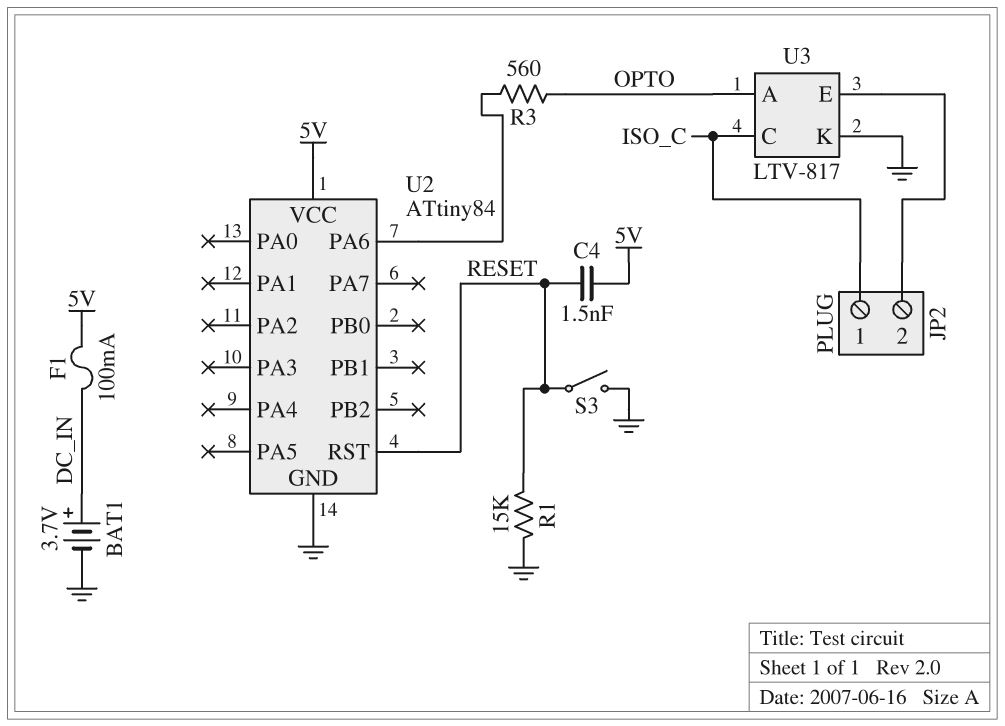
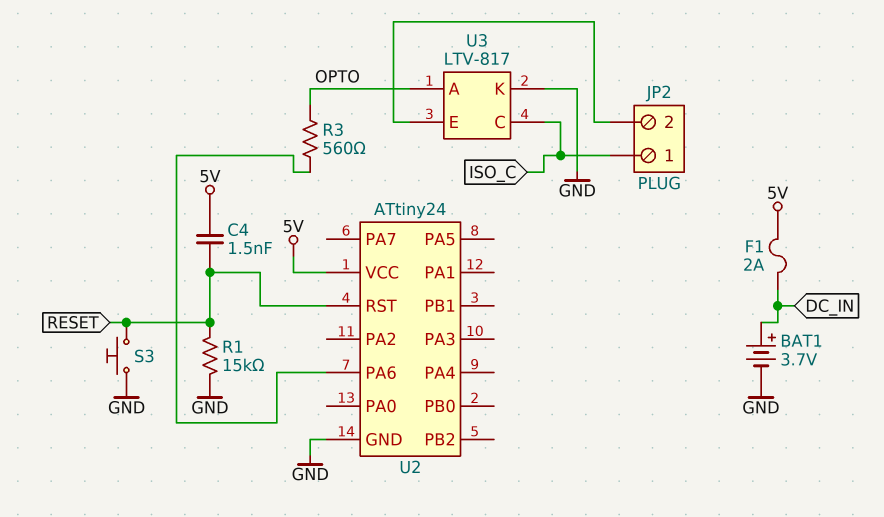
F1: 100mA (5V, DC_IN) -> 2A (5V, DC_IN)
S3: switch (GND, RESET) -> button (GND, RESET)
U2: ATtiny84 -> ATtiny24

